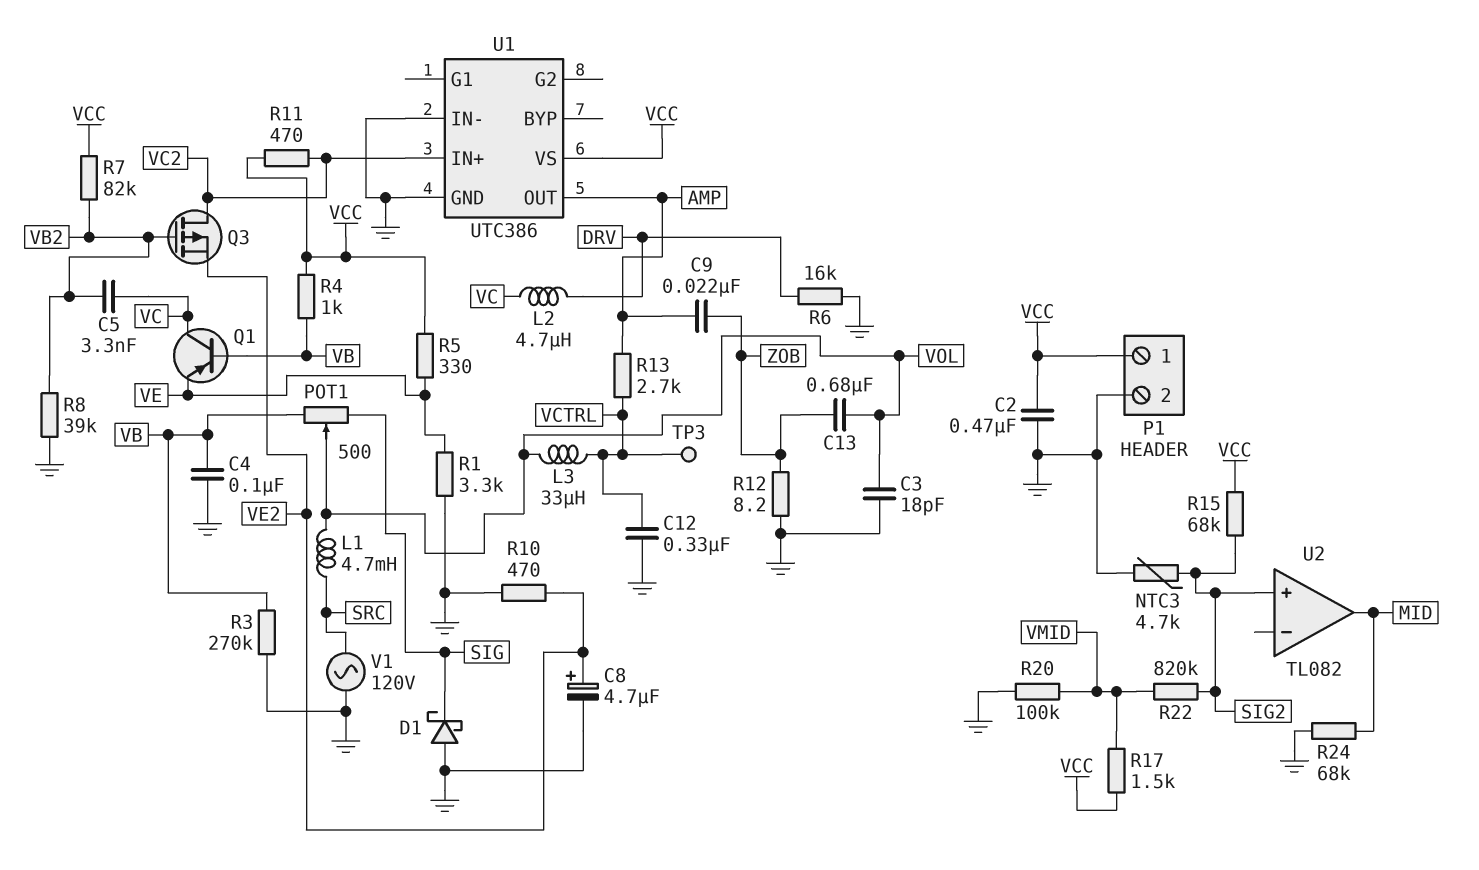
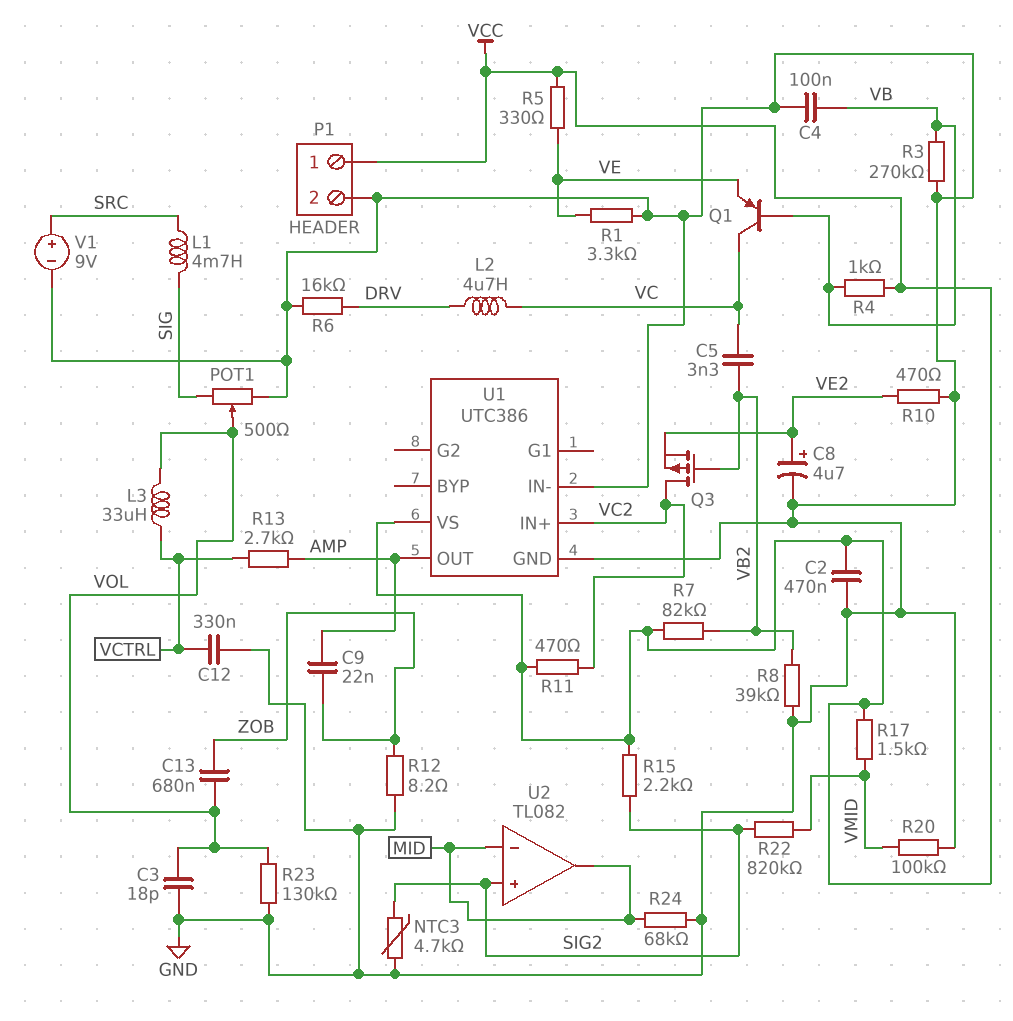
D1: schottky (A GND, K SIG) -> none
L1: 4.7mH (SRC, VOL) -> 4.7mH (SIG, SRC)
POT1: 500 (SIG, VB, wiper VOL) -> 500 (GND, SIG, wiper VOL)
R15: 68k (SIG2, VCC) -> 2.2k (SIG2, VCC)
R23: none -> 130k (GND, VOL)
TP3: test point (VCTRL) -> none
U2 pin in-: none -> MID
V1: AC 120V (GND, SRC) -> 9V (plus SRC, minus GND)

